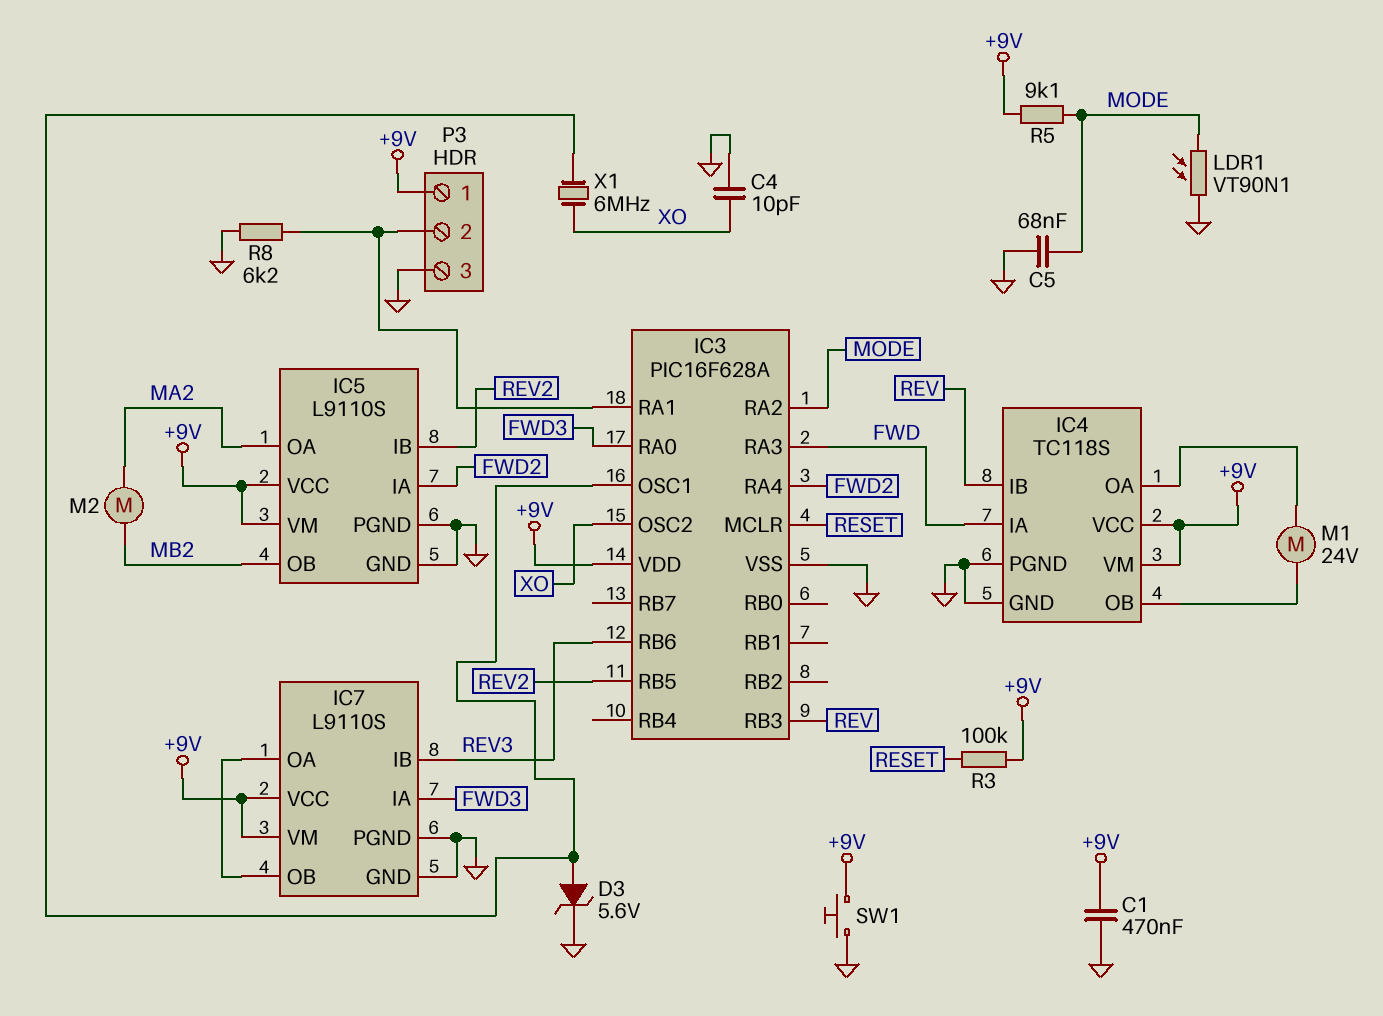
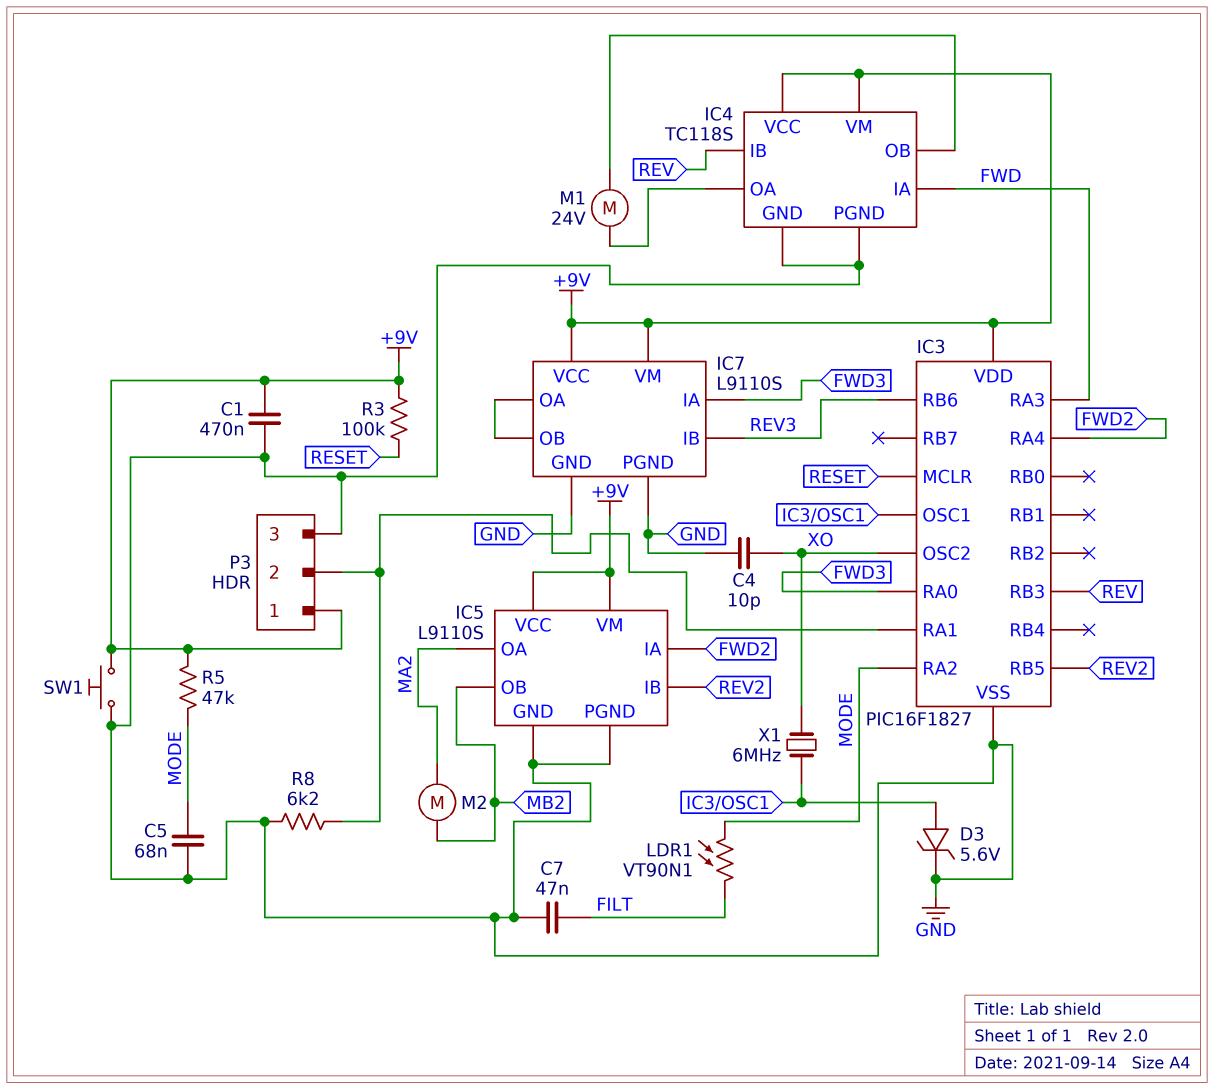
C7: none -> 47nF (FILT, GND)
IC3: PIC16F628A -> PIC16F1827
LDR1: VT90N1 (GND, MODE) -> VT90N1 (FILT, MODE)
R5: 9.1k (+9V, MODE) -> 47k (+9V, MODE)

